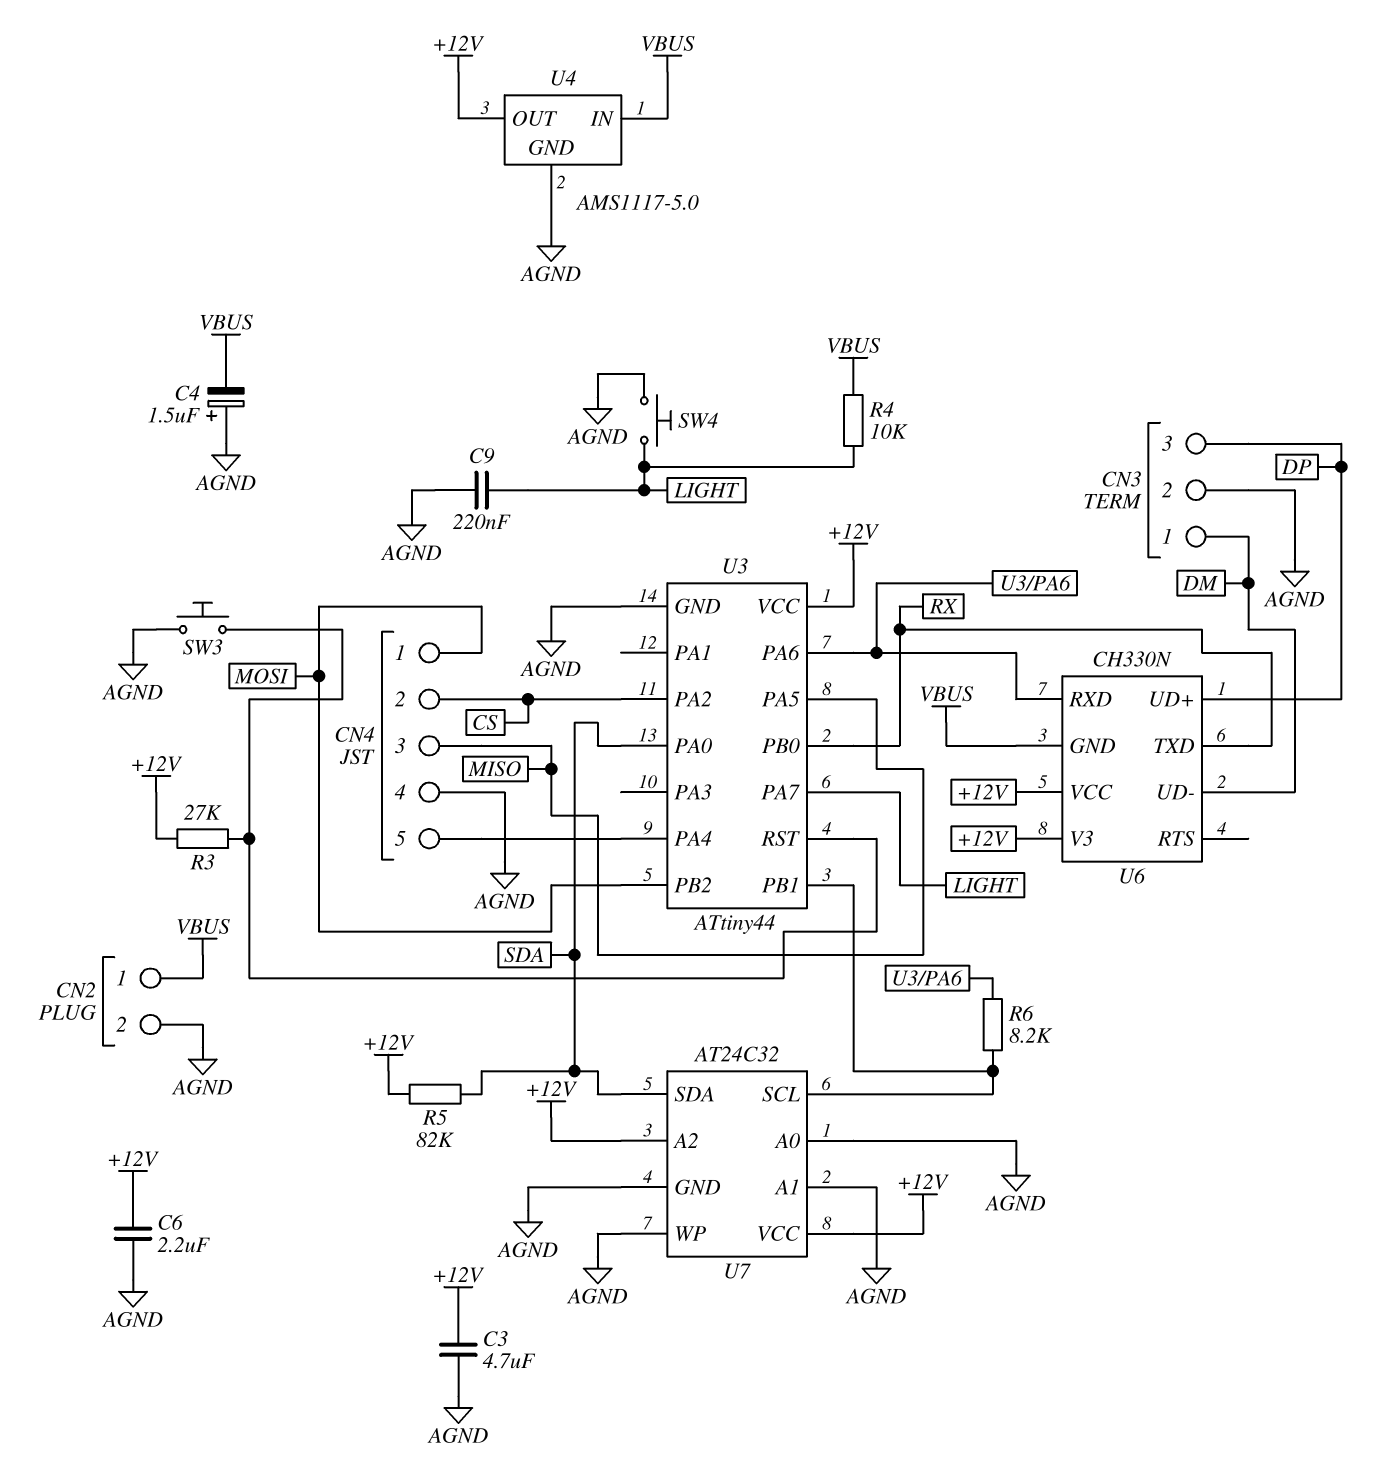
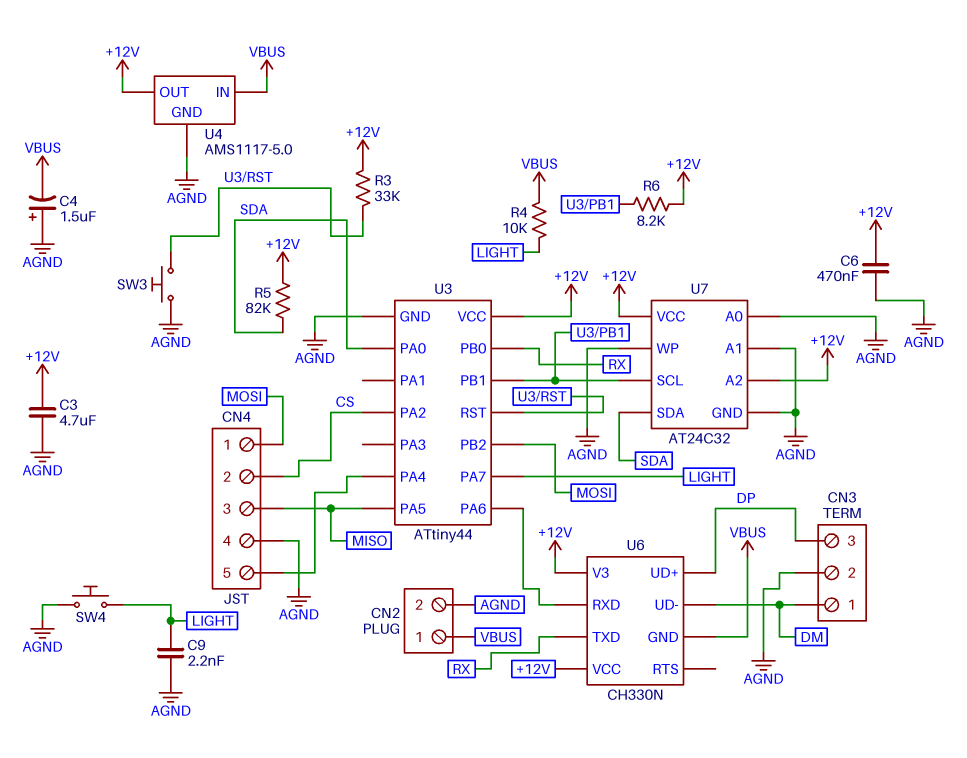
C6: 2.2uF (+12V, AGND) -> 470nF (+12V, AGND)
C9: 220nF (AGND, LIGHT) -> 2.2nF (AGND, LIGHT)
R3: 27k (+12V, U3/RST) -> 33k (+12V, U3/RST)
R6: 8.2k (U3/PA6, U3/PB1) -> 8.2k (+12V, U3/PB1)

